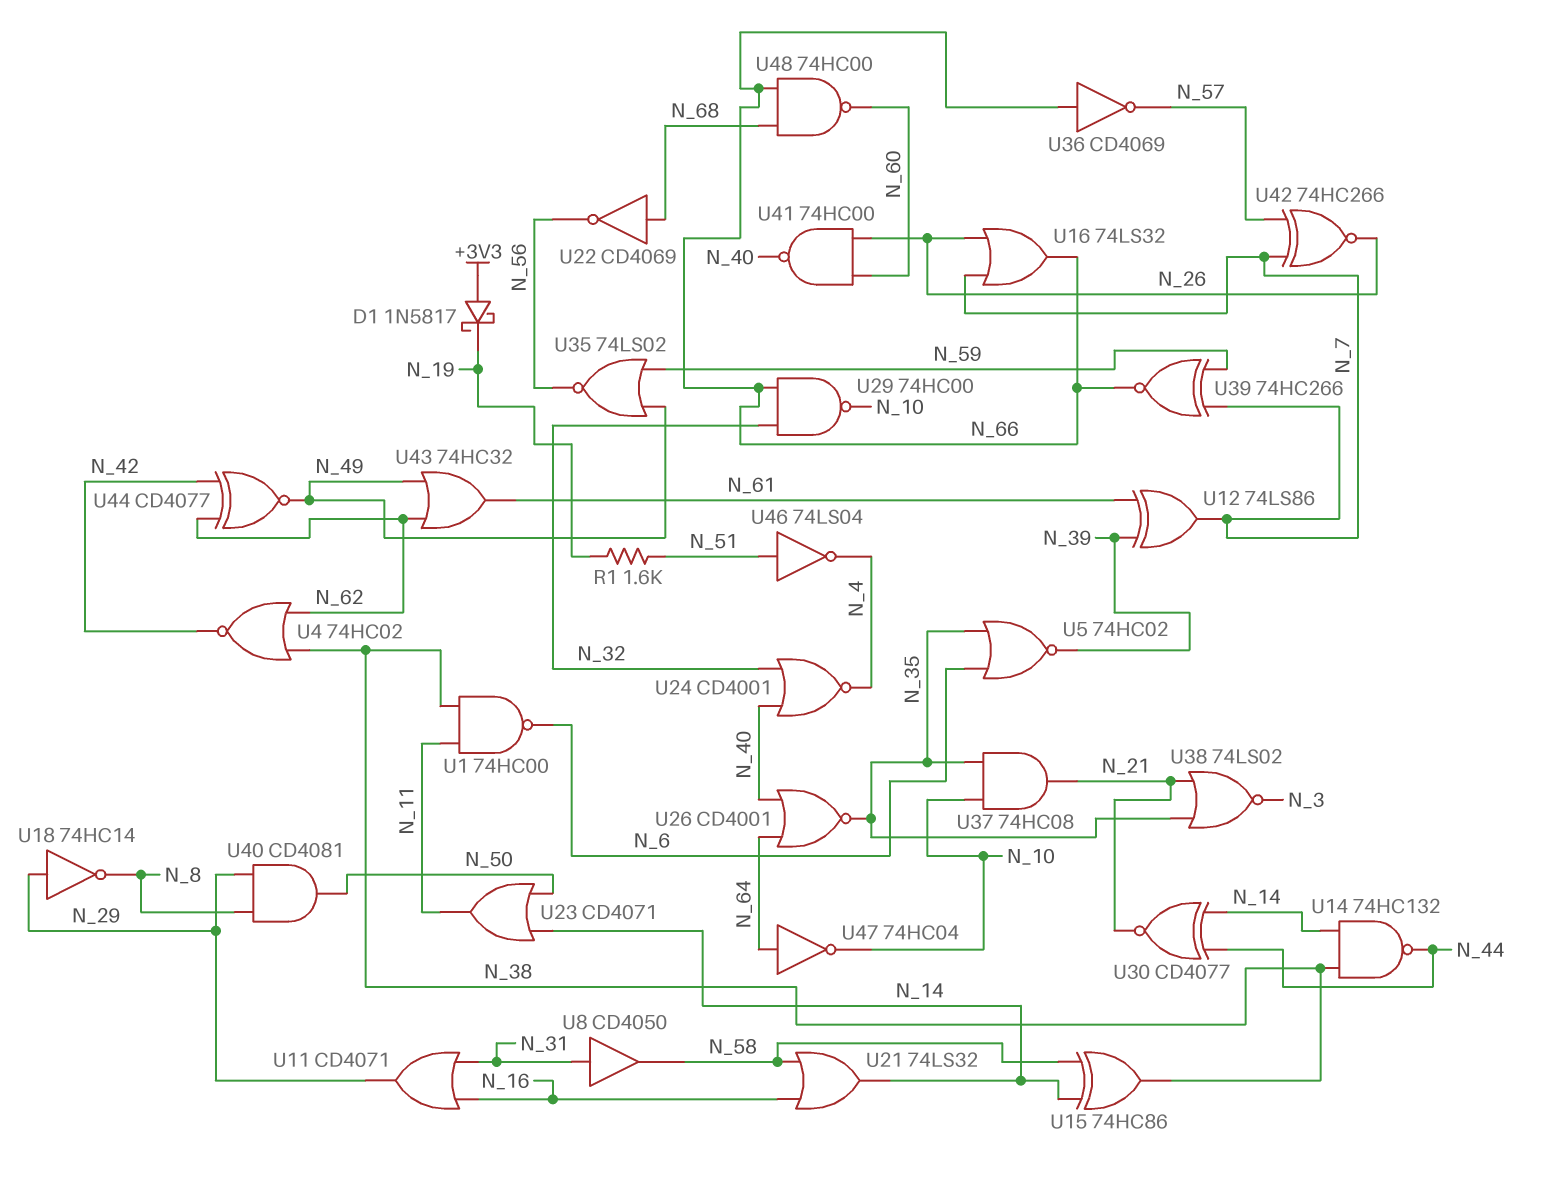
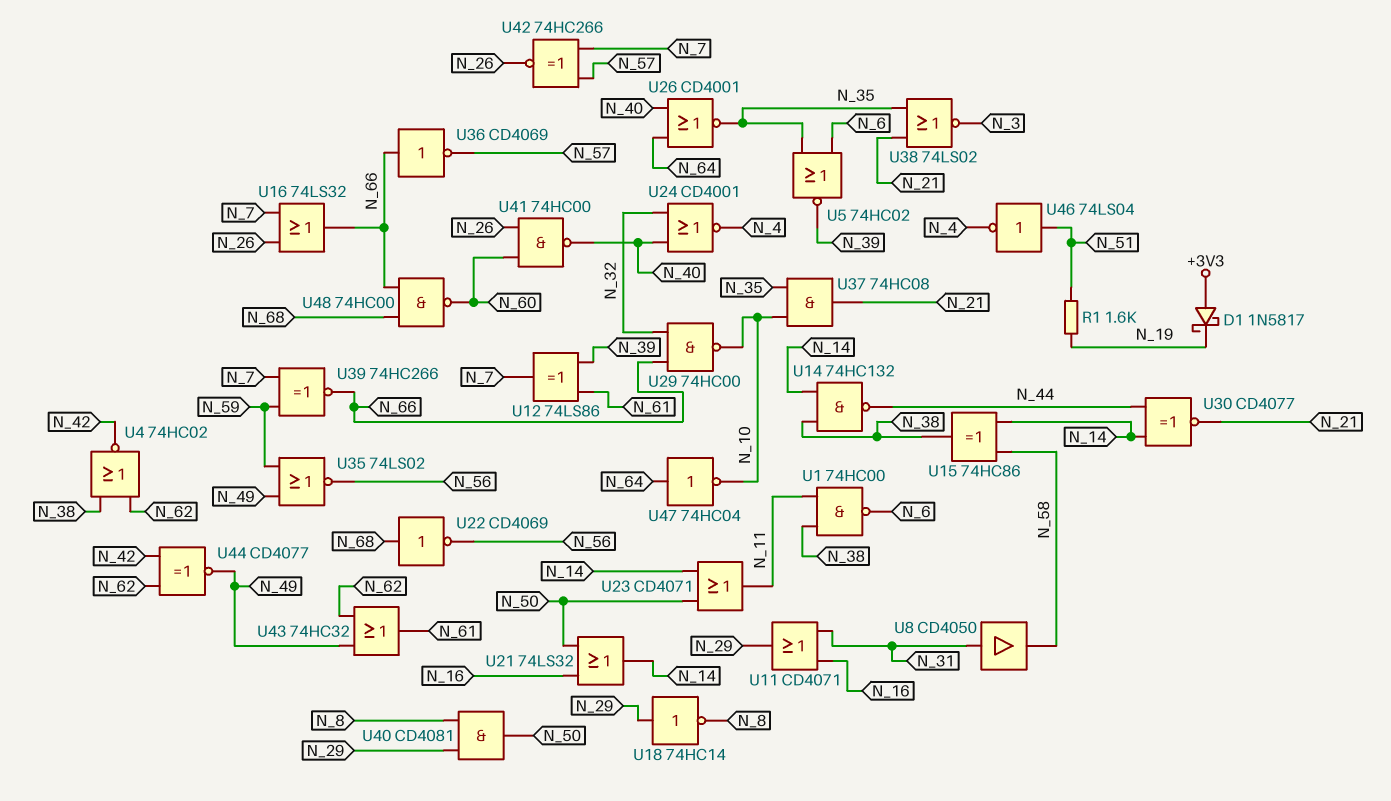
U21: OR 74LS32 (in N_16, in N_58, out N_14) -> OR 74LS32 (in N_16, in N_50, out N_14)

